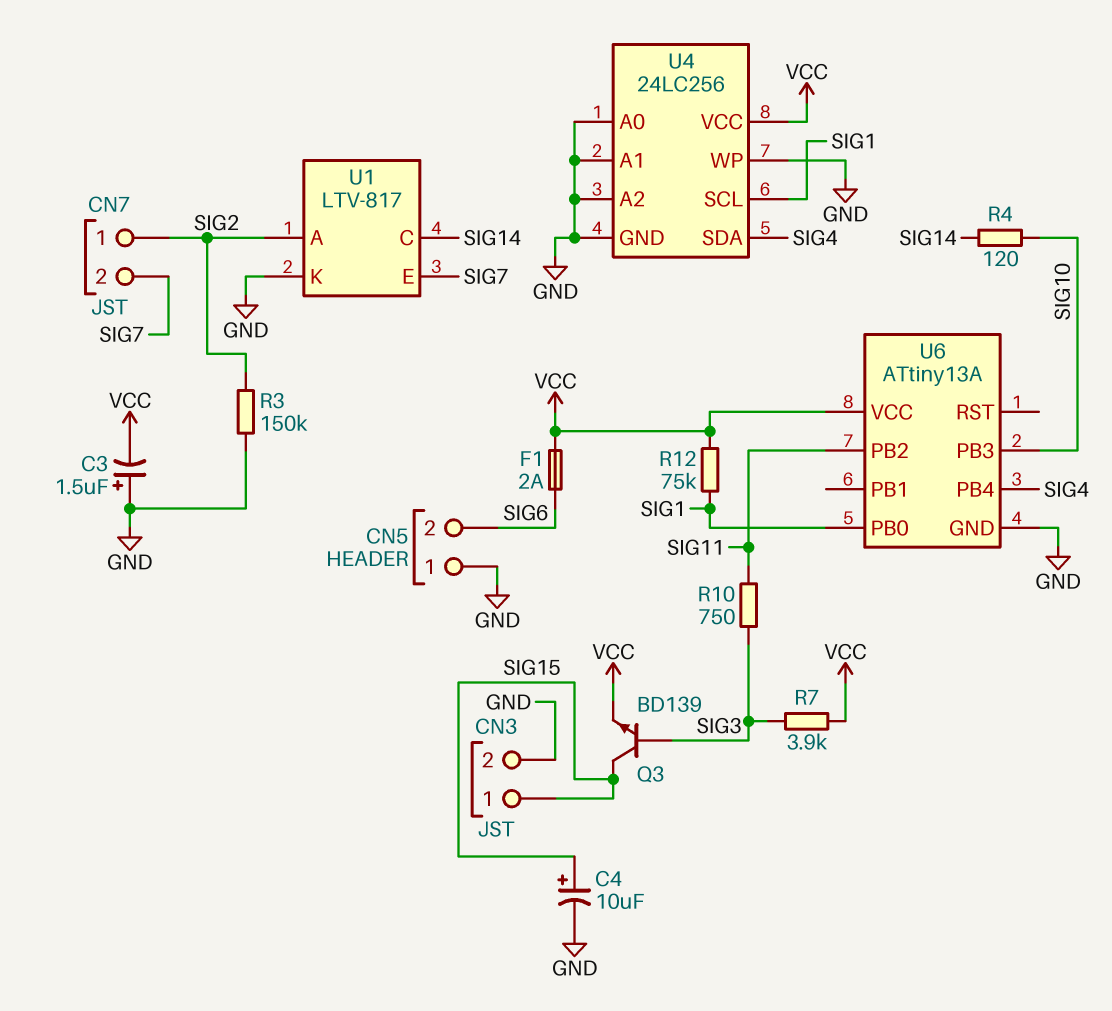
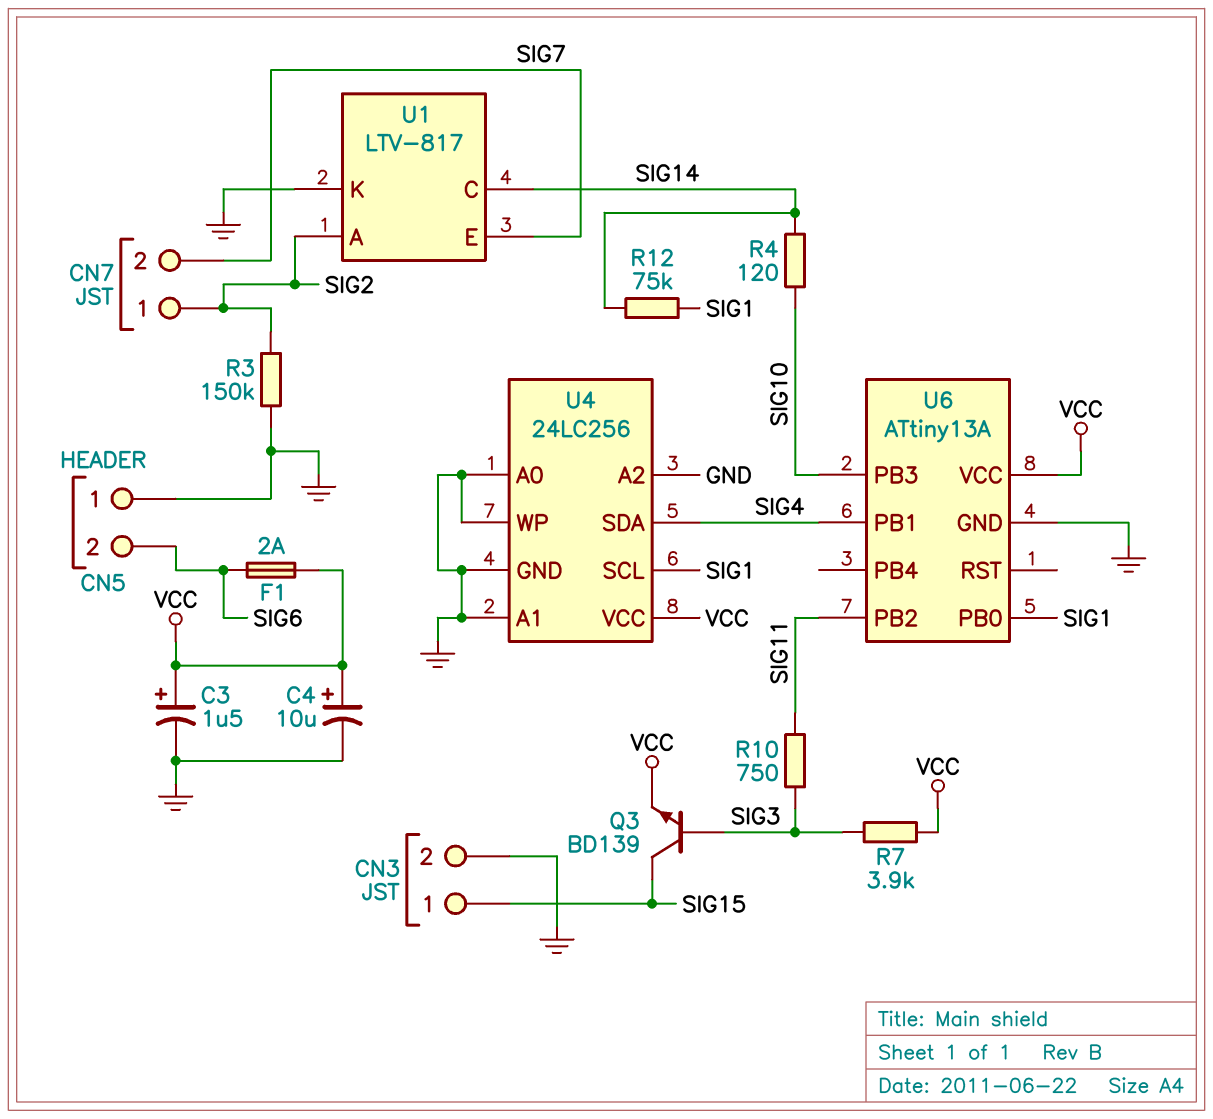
C3: 1.5uF (plus GND, minus VCC) -> 1.5uF (plus VCC, minus GND)
C4: 10uF (plus SIG15, minus GND) -> 10uF (plus VCC, minus GND)
R12: 75k (SIG1, VCC) -> 75k (SIG1, SIG14)
U6 pin PB1: none -> SIG4
U6 pin PB4: SIG4 -> none

